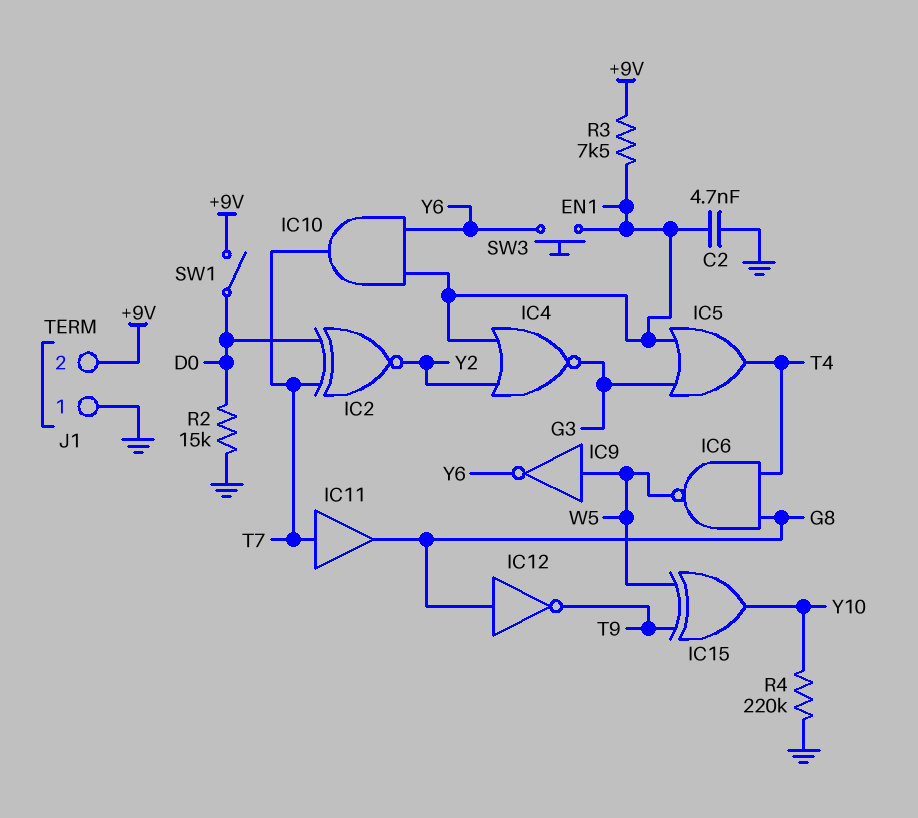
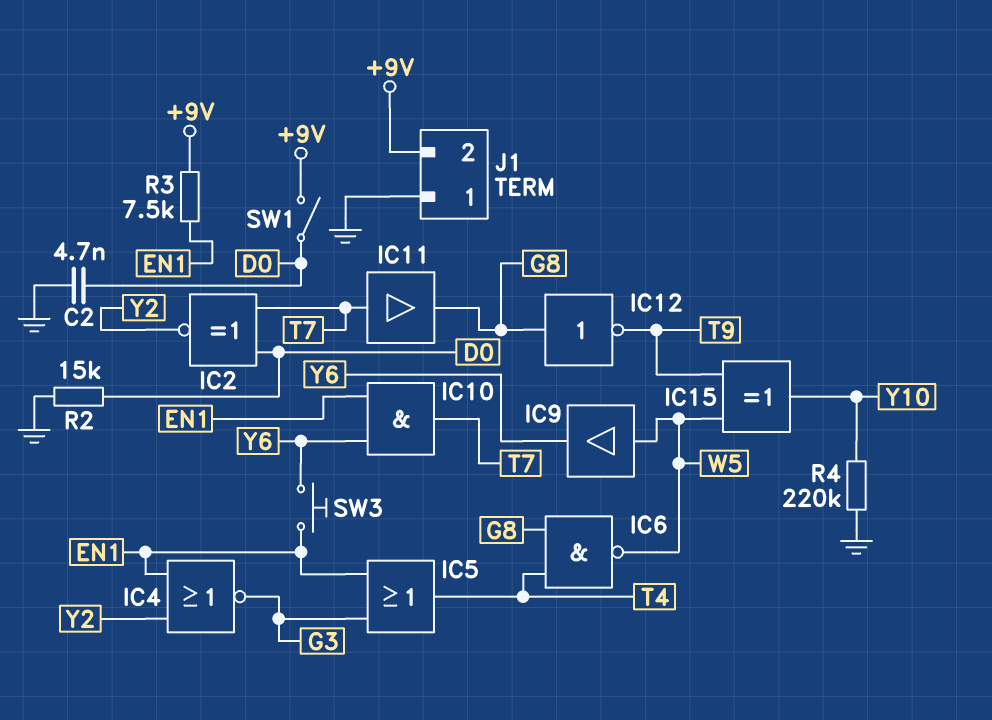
C2: 4.7nF (EN1, GND) -> 4.7nF (D0, GND)
IC9: NOT (in W5, out Y6) -> buffer (in W5, out Y6)

